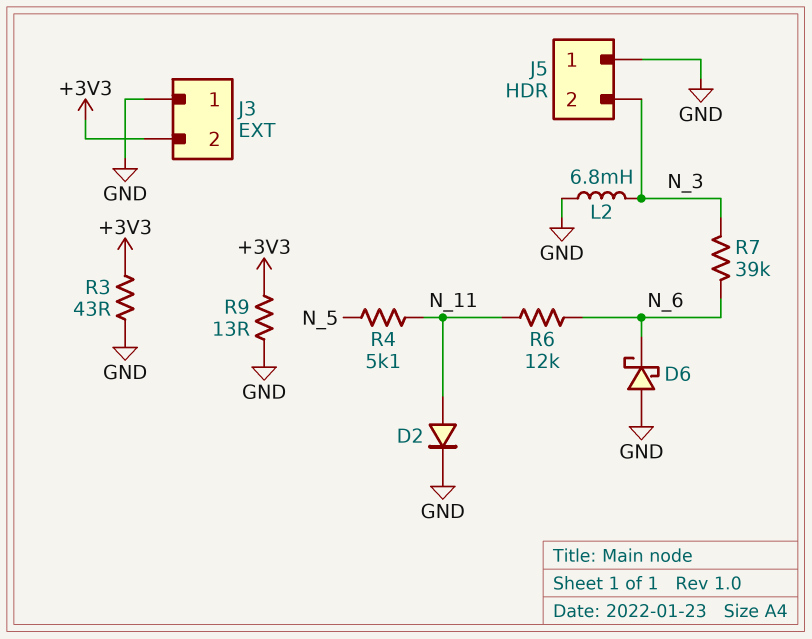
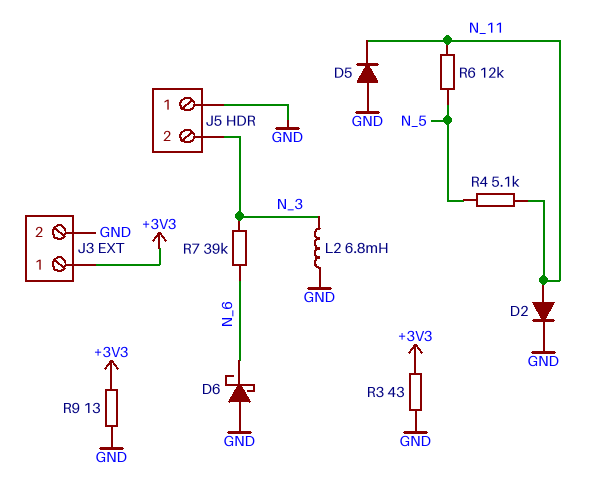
D5: none -> diode (A GND, K N_11)
J3 pin 1: GND -> +3V3
J3 pin 2: +3V3 -> GND
R6: 12k (N_6, N_11) -> 12k (N_5, N_11)

